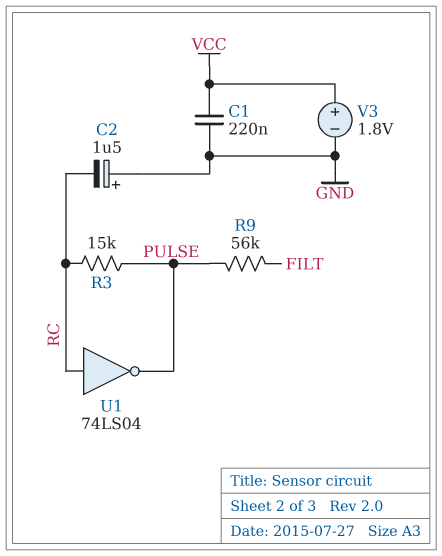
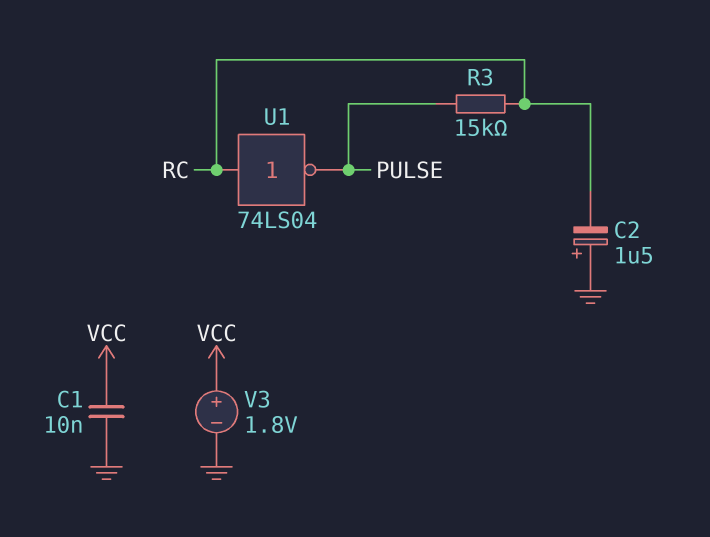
C1: 220nF (GND, VCC) -> 10nF (GND, VCC)
R9: 56k (FILT, PULSE) -> none

